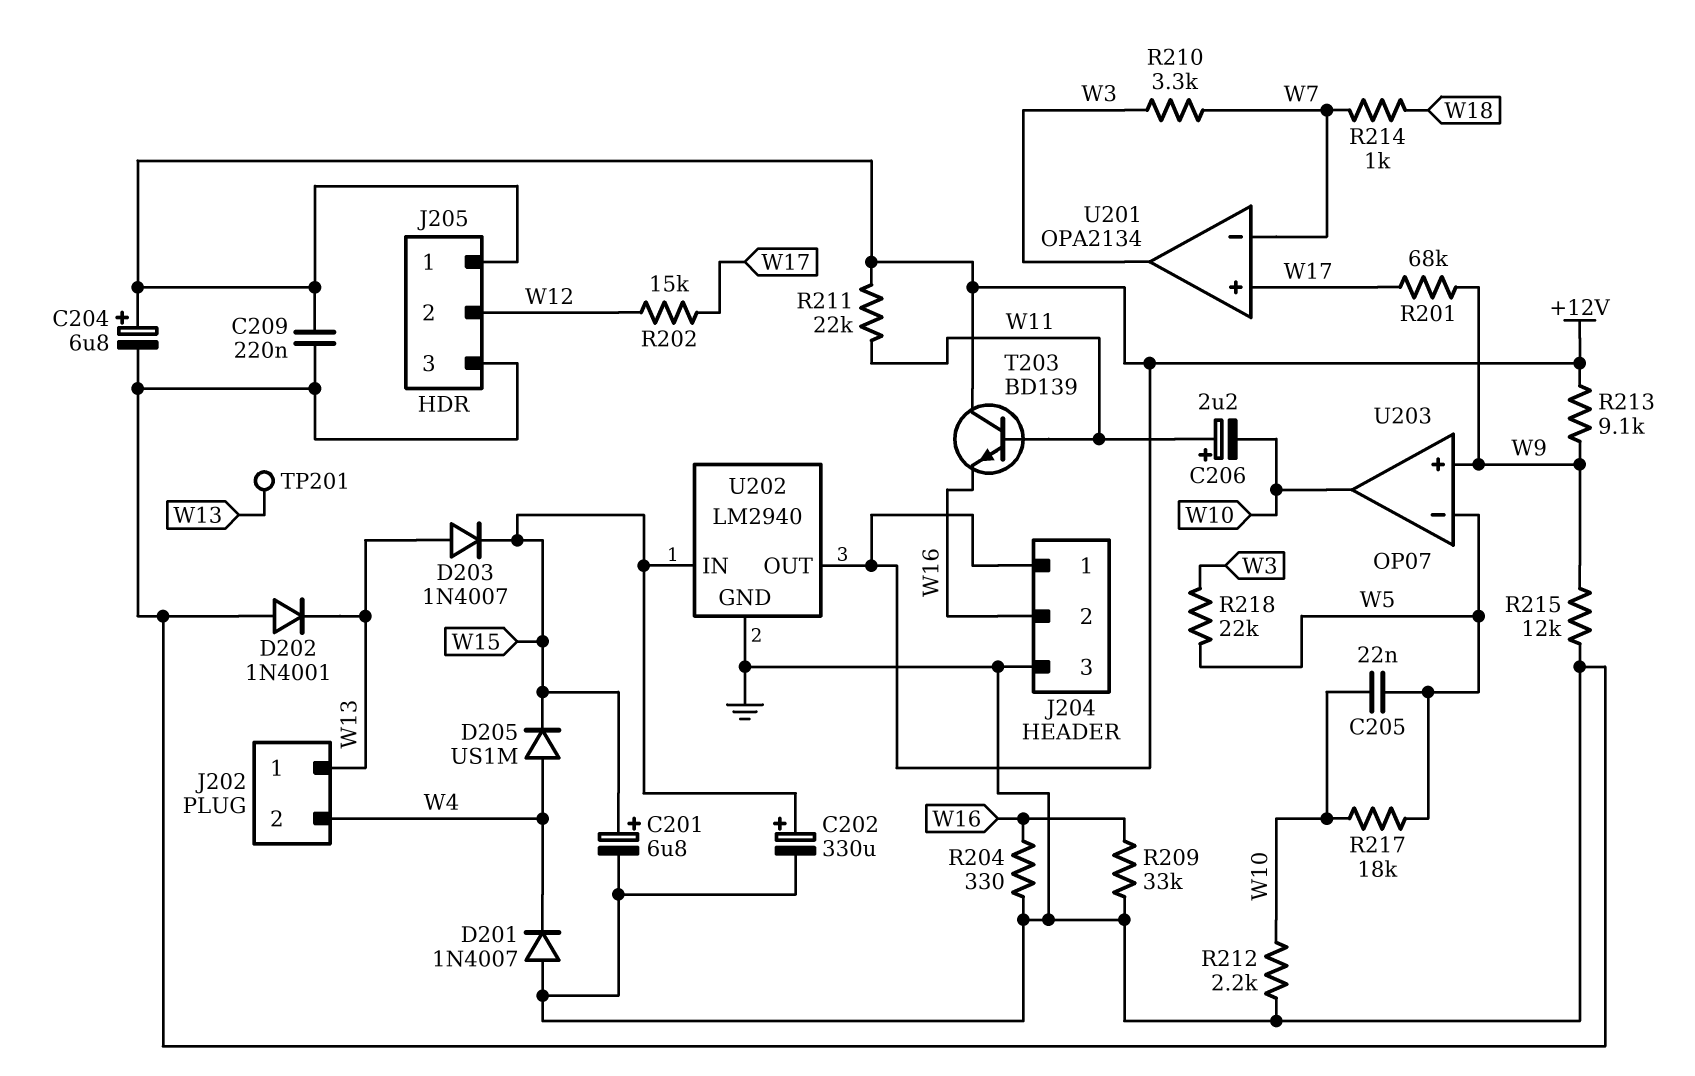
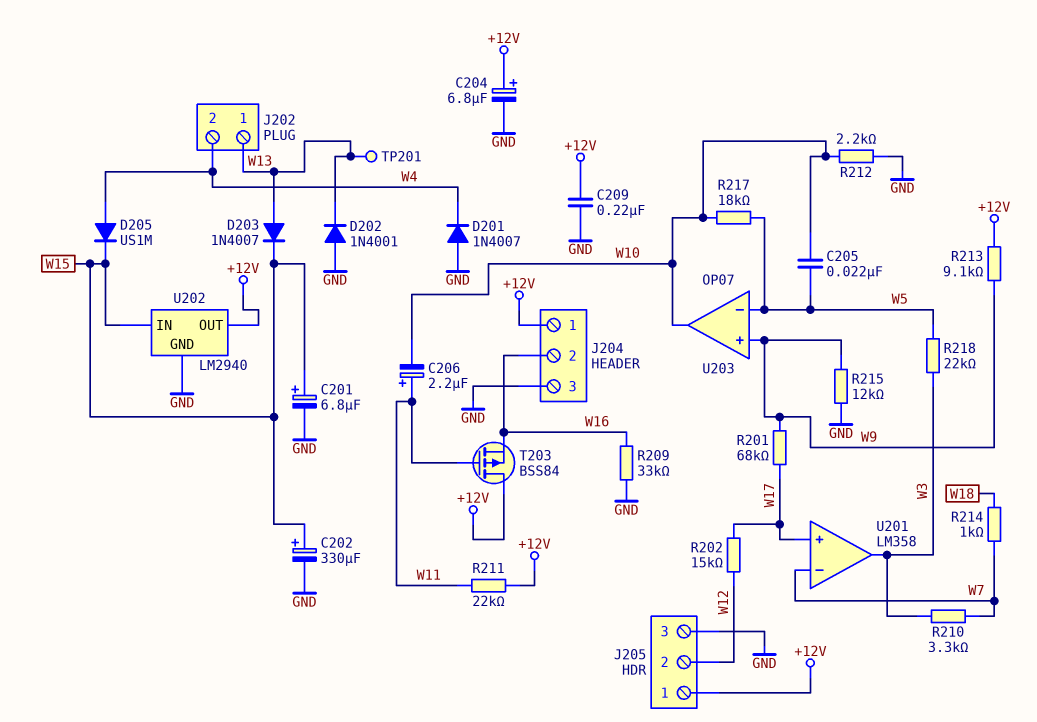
R204: 330 (GND, W16) -> none
T203: NPN BD139 (B W11, C +12V, E W16) -> PMOS BSS84 (G W11, D +12V, S W16)
U201: OPA2134 -> LM358

